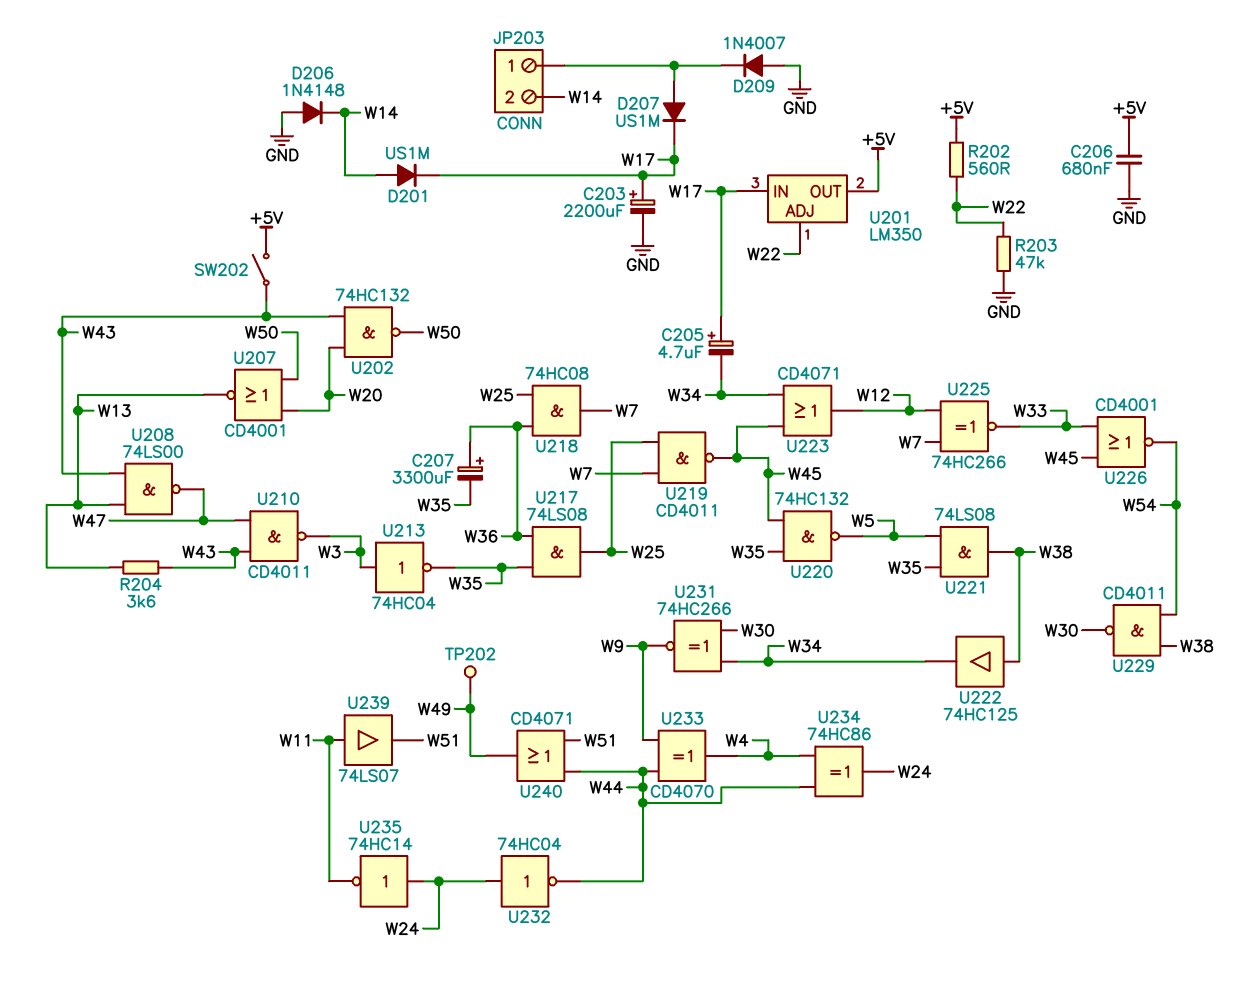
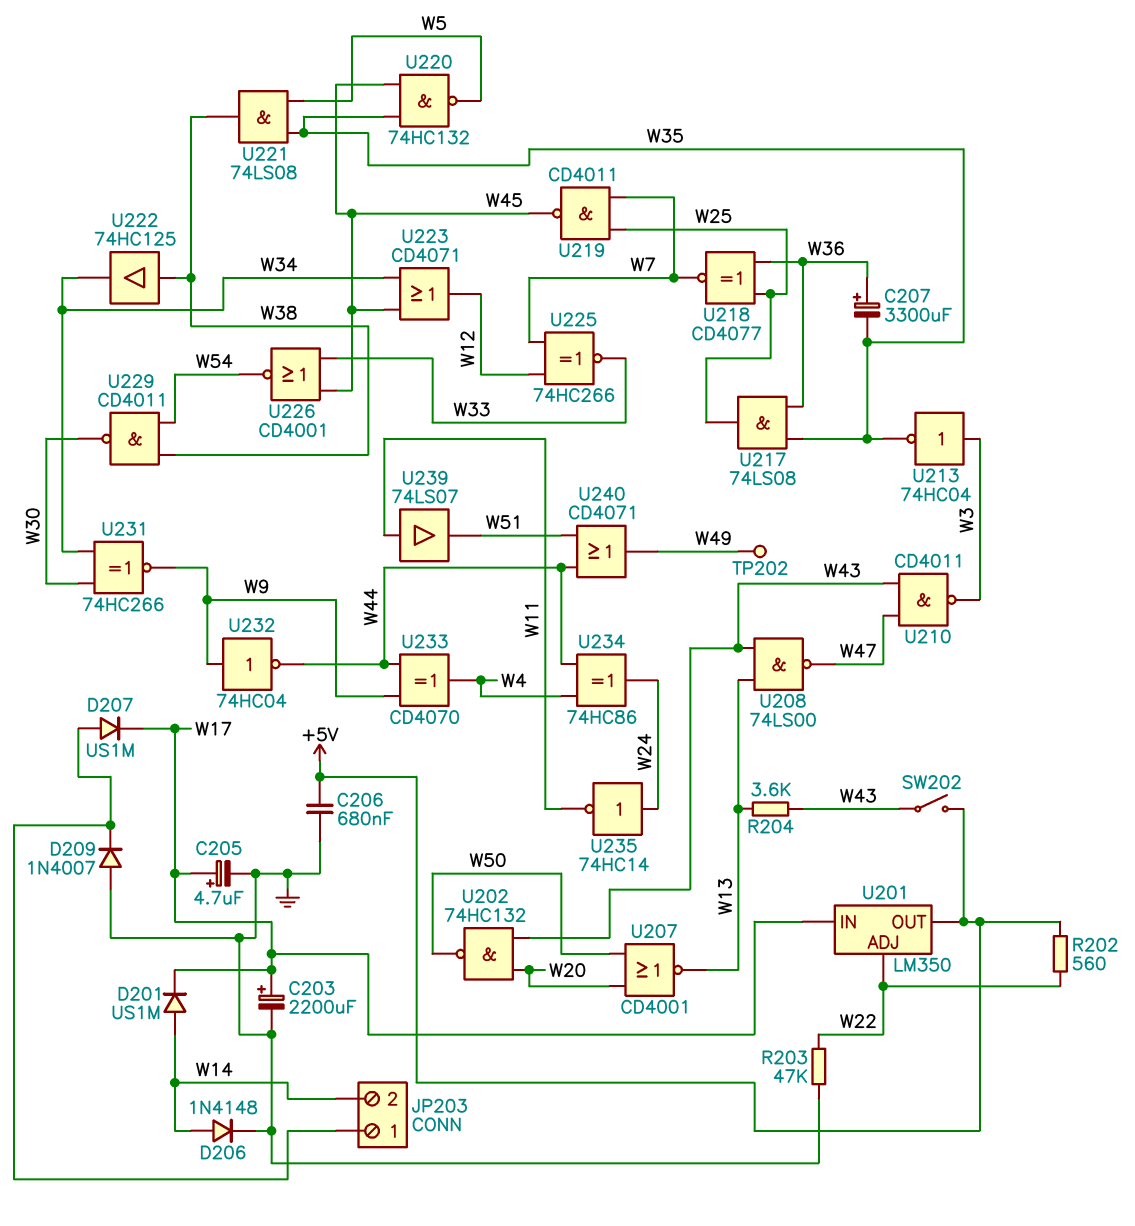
C205: 4.7uF (plus W17, minus W34) -> 4.7uF (plus W17, minus GND)
D206: diode 1N4148 (A GND, K W14) -> diode 1N4148 (A W14, K GND)
U218: AND 74HC08 (in W25, in W36, out W7) -> XNOR CD4077 (in W25, in W36, out W7)
U232: NOT 74HC04 (in W24, out W44) -> NOT 74HC04 (in W9, out W44)

